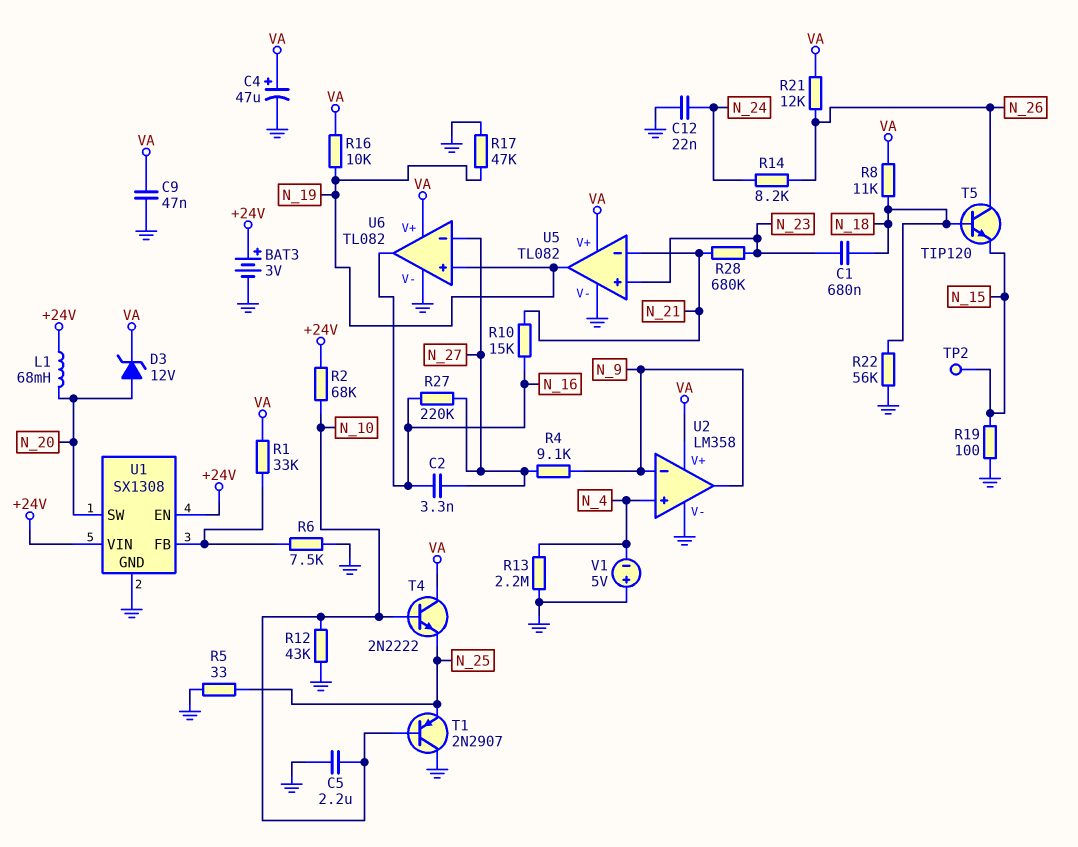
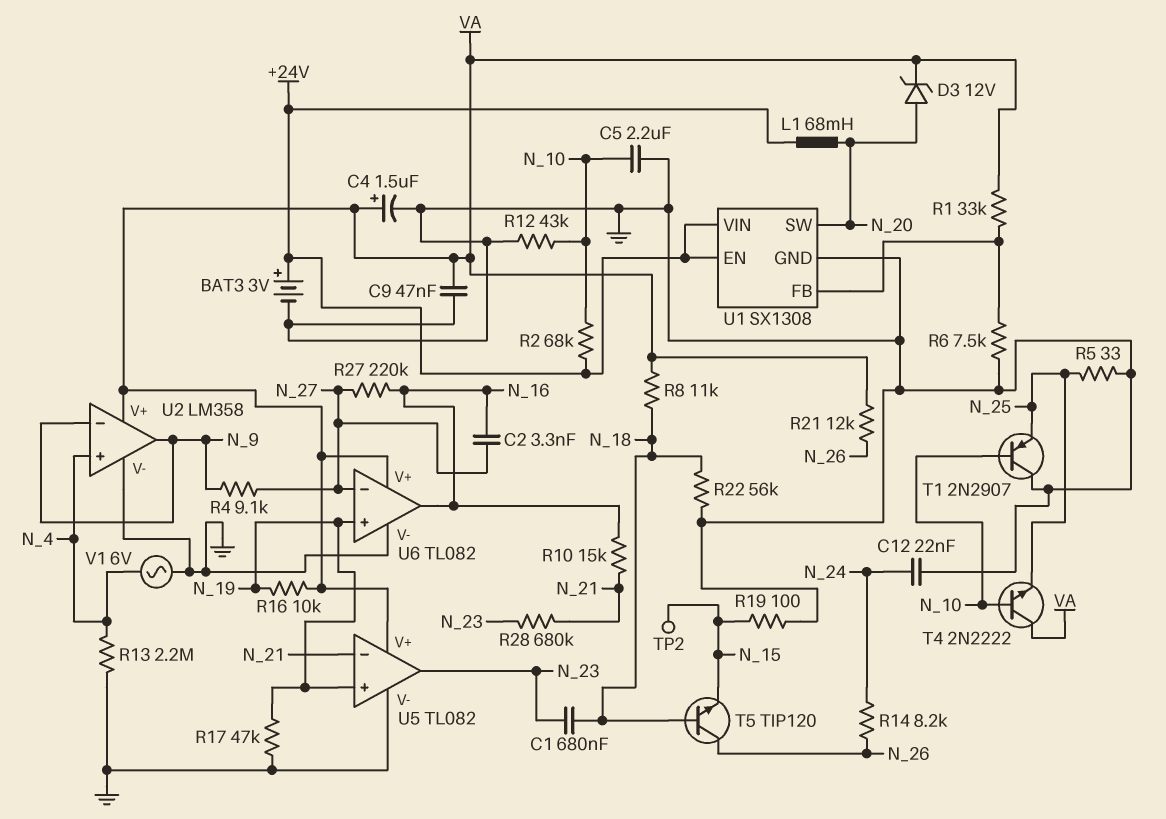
C4: 47uF (plus VA, minus GND) -> 1.5uF (plus VA, minus GND)
U5 pin in+: N_23 -> N_19
U5 pin out: N_19 -> N_23
V1: 5V (plus GND, minus N_4) -> AC 6V (GND, N_4)

